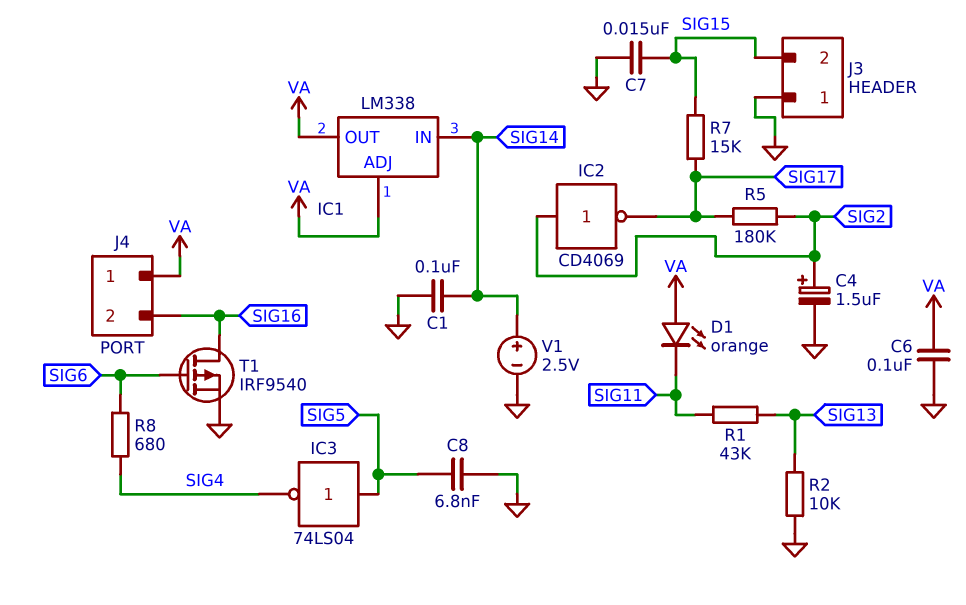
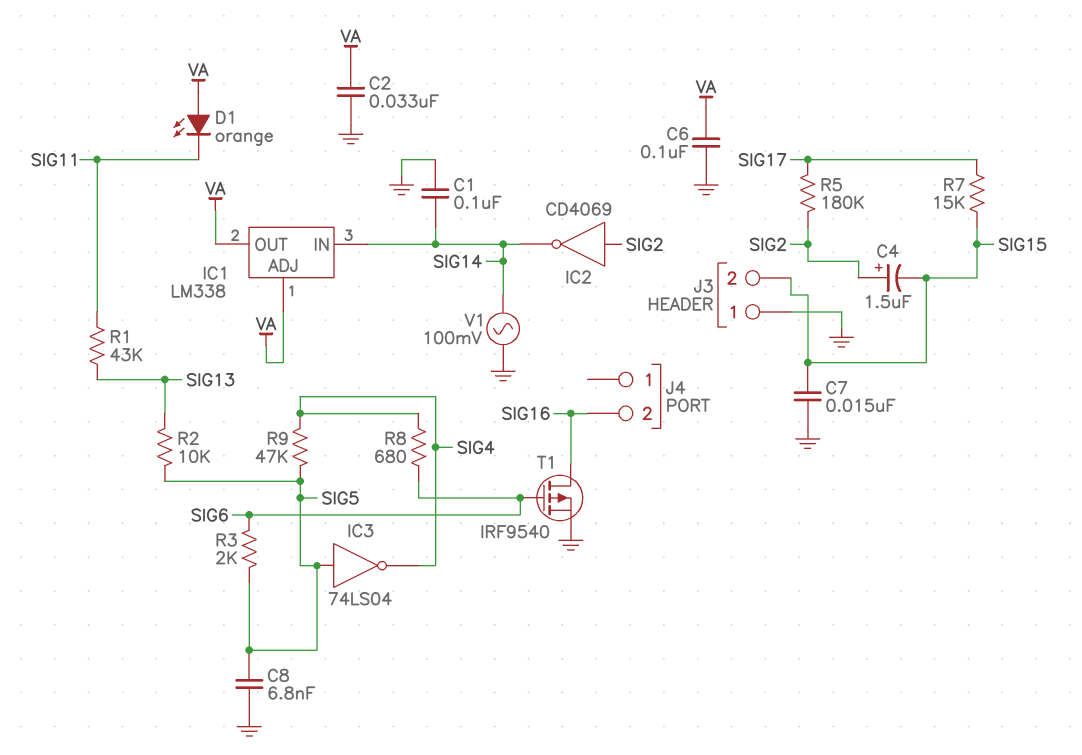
C2: none -> 33nF (GND, VA)
C4: 1.5uF (plus SIG2, minus GND) -> 1.5uF (plus SIG2, minus SIG15)
IC2: NOT CD4069 (in SIG2, out SIG17) -> NOT CD4069 (in SIG2, out SIG14)
J4 pin 1: VA -> none
R2: 10k (GND, SIG13) -> 10k (SIG5, SIG13)
R3: none -> 2k (SIG5, SIG6)
R9: none -> 47k (SIG4, SIG5)
V1: 2.5V (plus SIG14, minus GND) -> AC 100mV (GND, SIG14)

